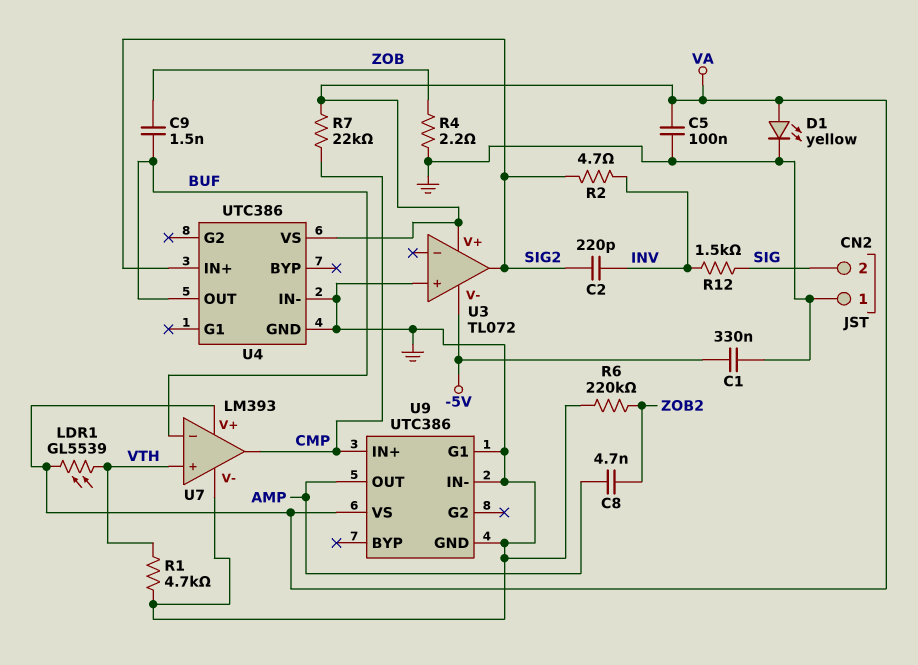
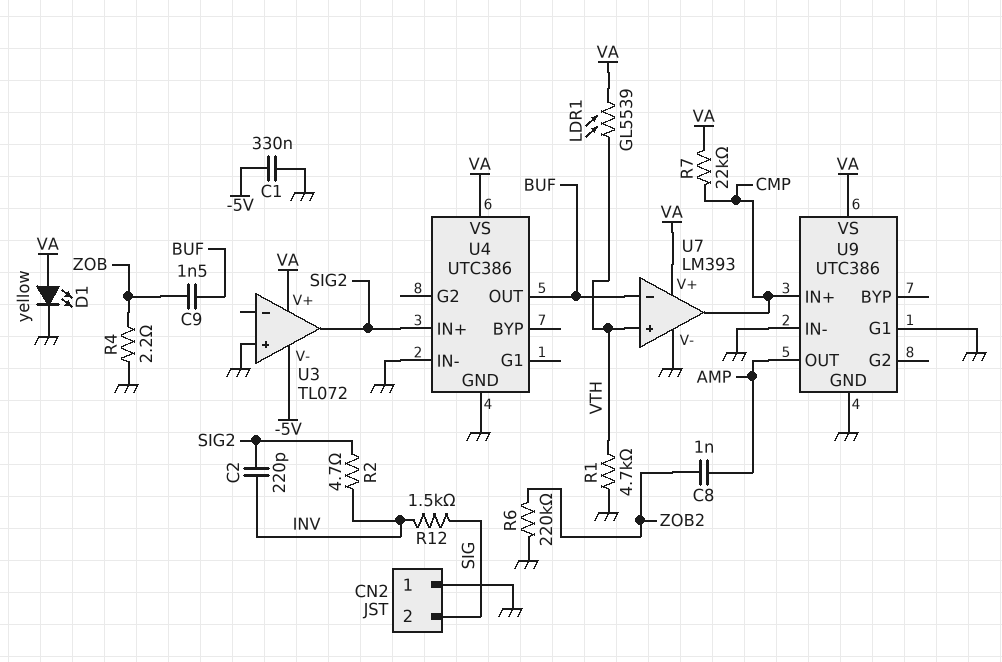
C5: 100nF (GND, VA) -> none
C8: 4.7nF (AMP, ZOB2) -> 1nF (AMP, ZOB2)

